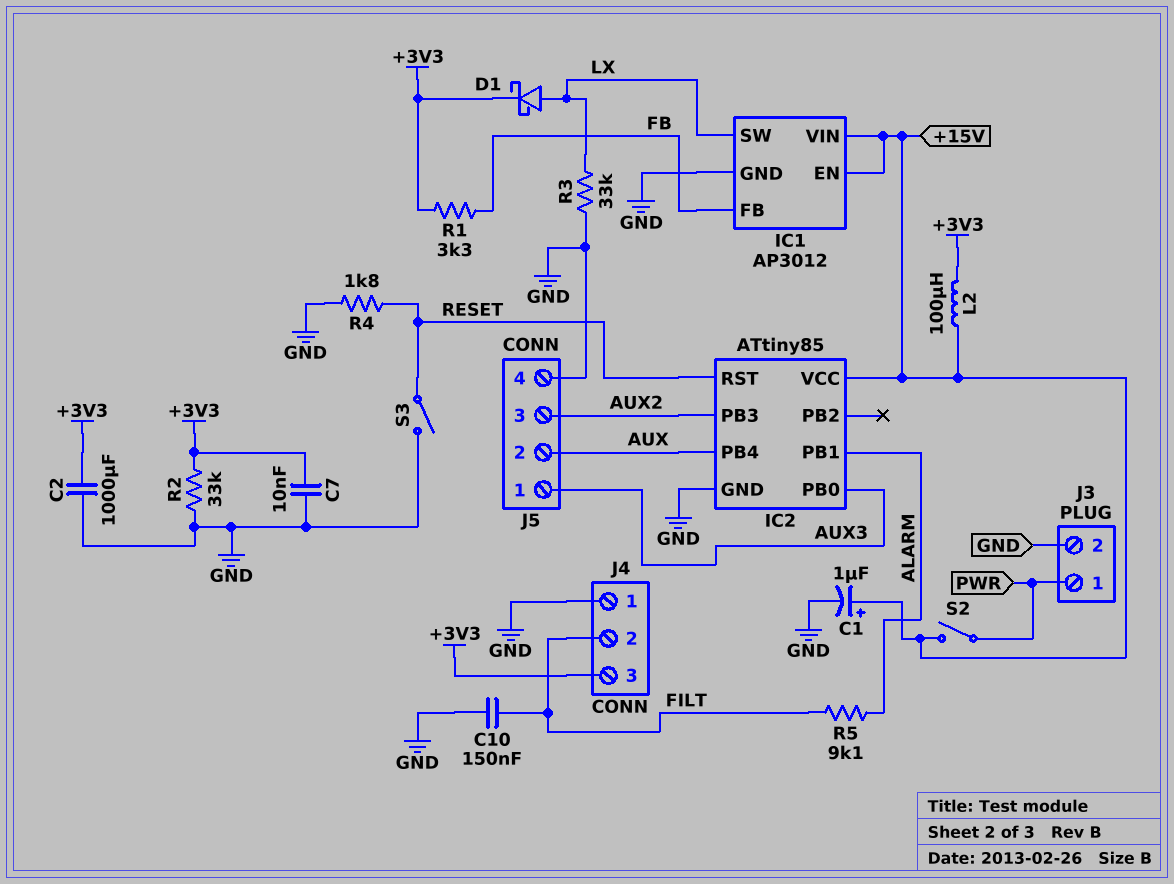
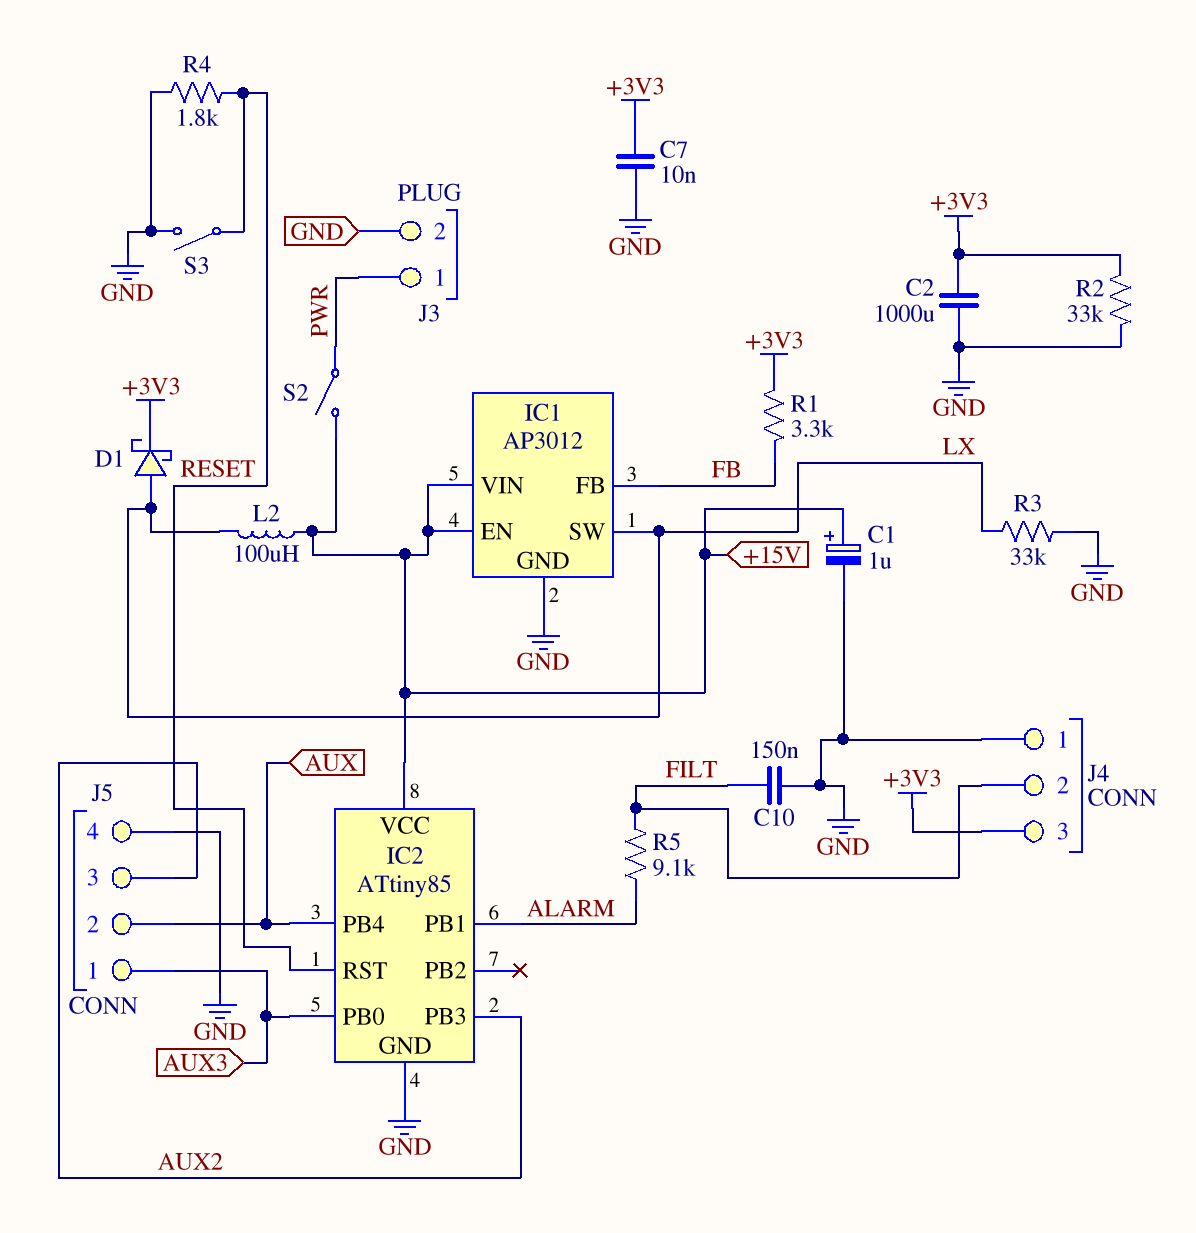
L2: 100uH (+3V3, +15V) -> 100uH (+15V, LX)

